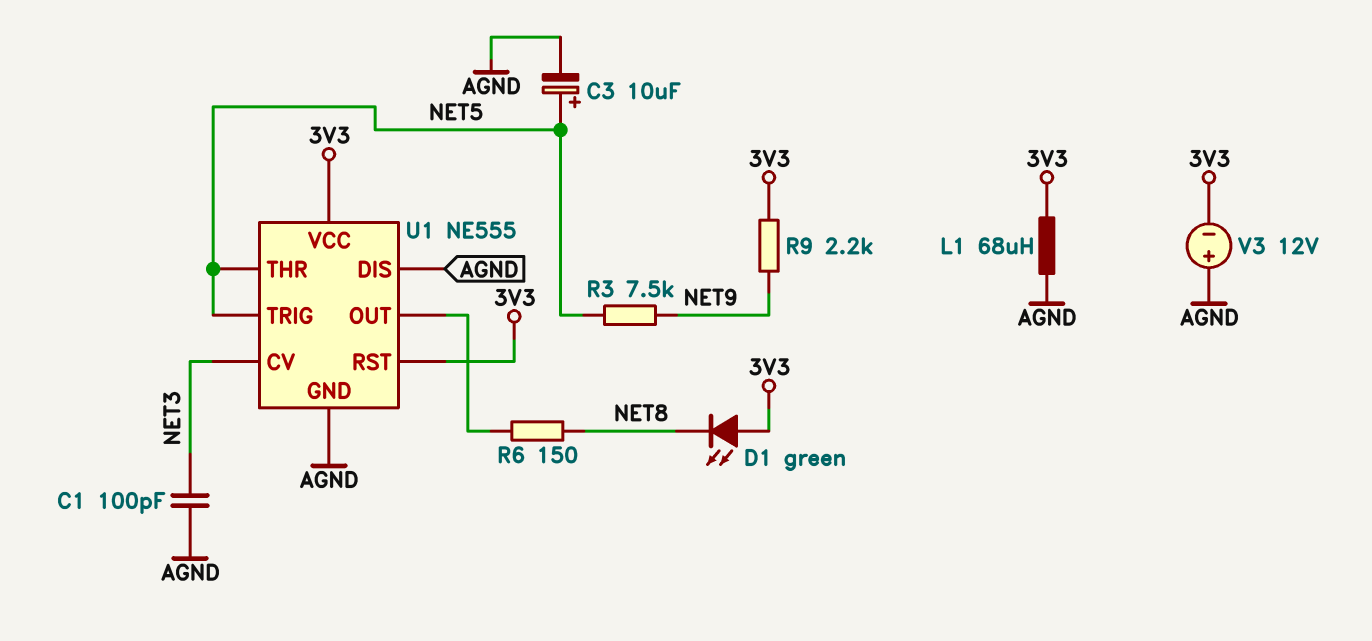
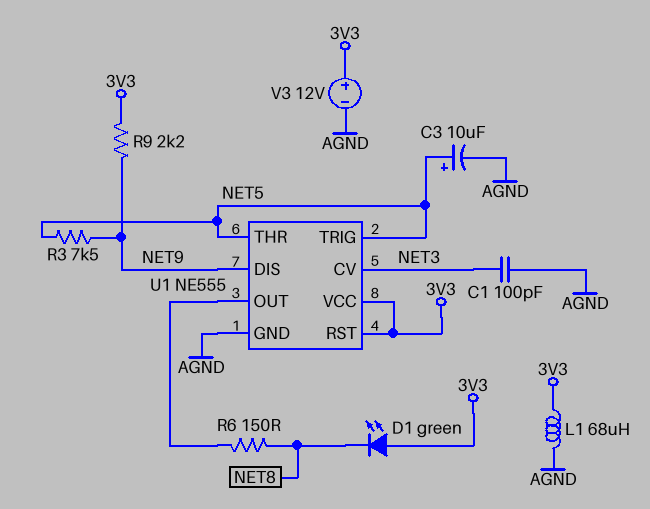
U1 pin DIS: AGND -> NET9
V3: 12V (plus AGND, minus 3V3) -> 12V (plus 3V3, minus AGND)

